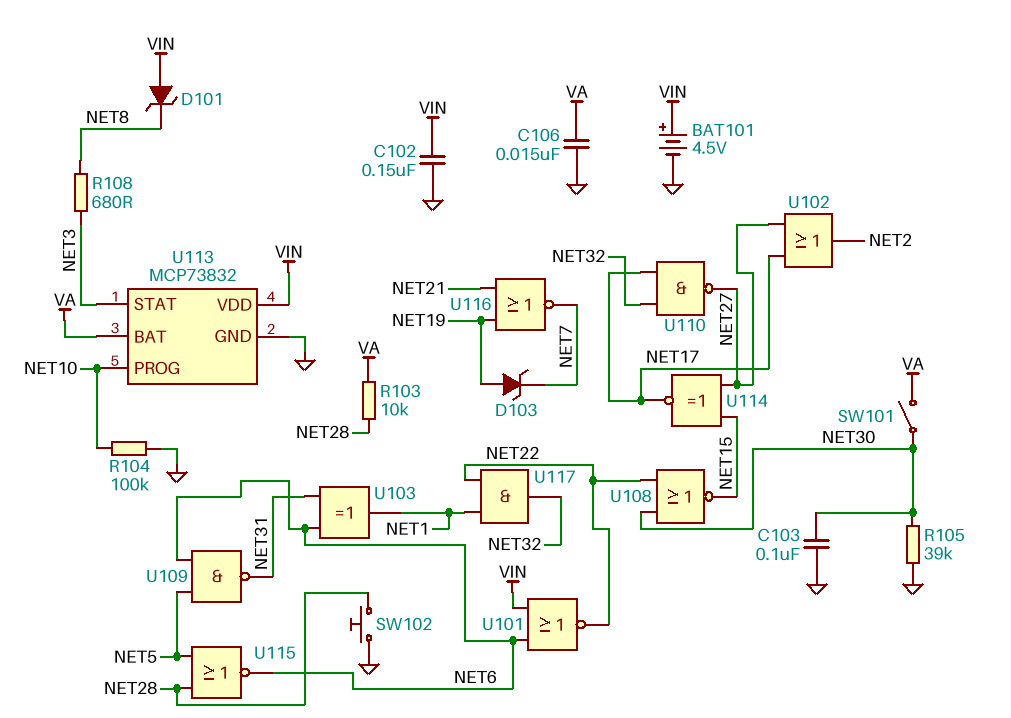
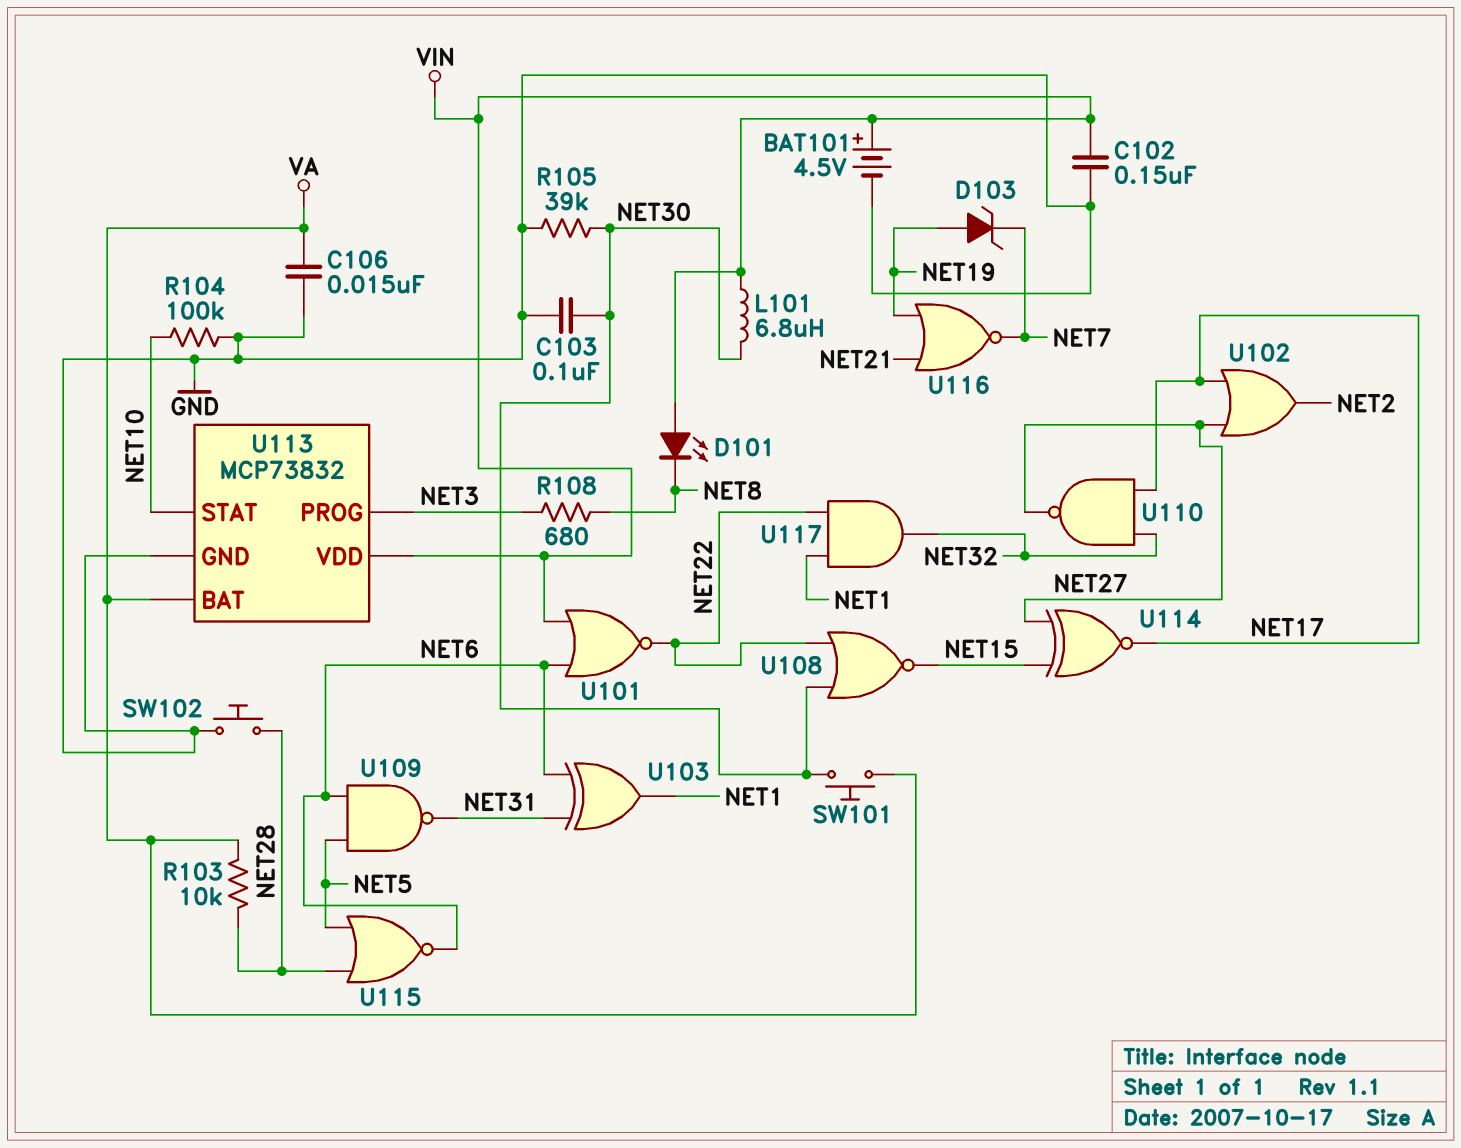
D101: zener (A VIN, K NET8) -> LED (A VIN, K NET8)
L101: none -> 6.8uH (NET30, VIN)
SW101: switch (NET30, VA) -> button (NET30, VA)
U113 pin PROG: NET10 -> NET3
U113 pin STAT: NET3 -> NET10

